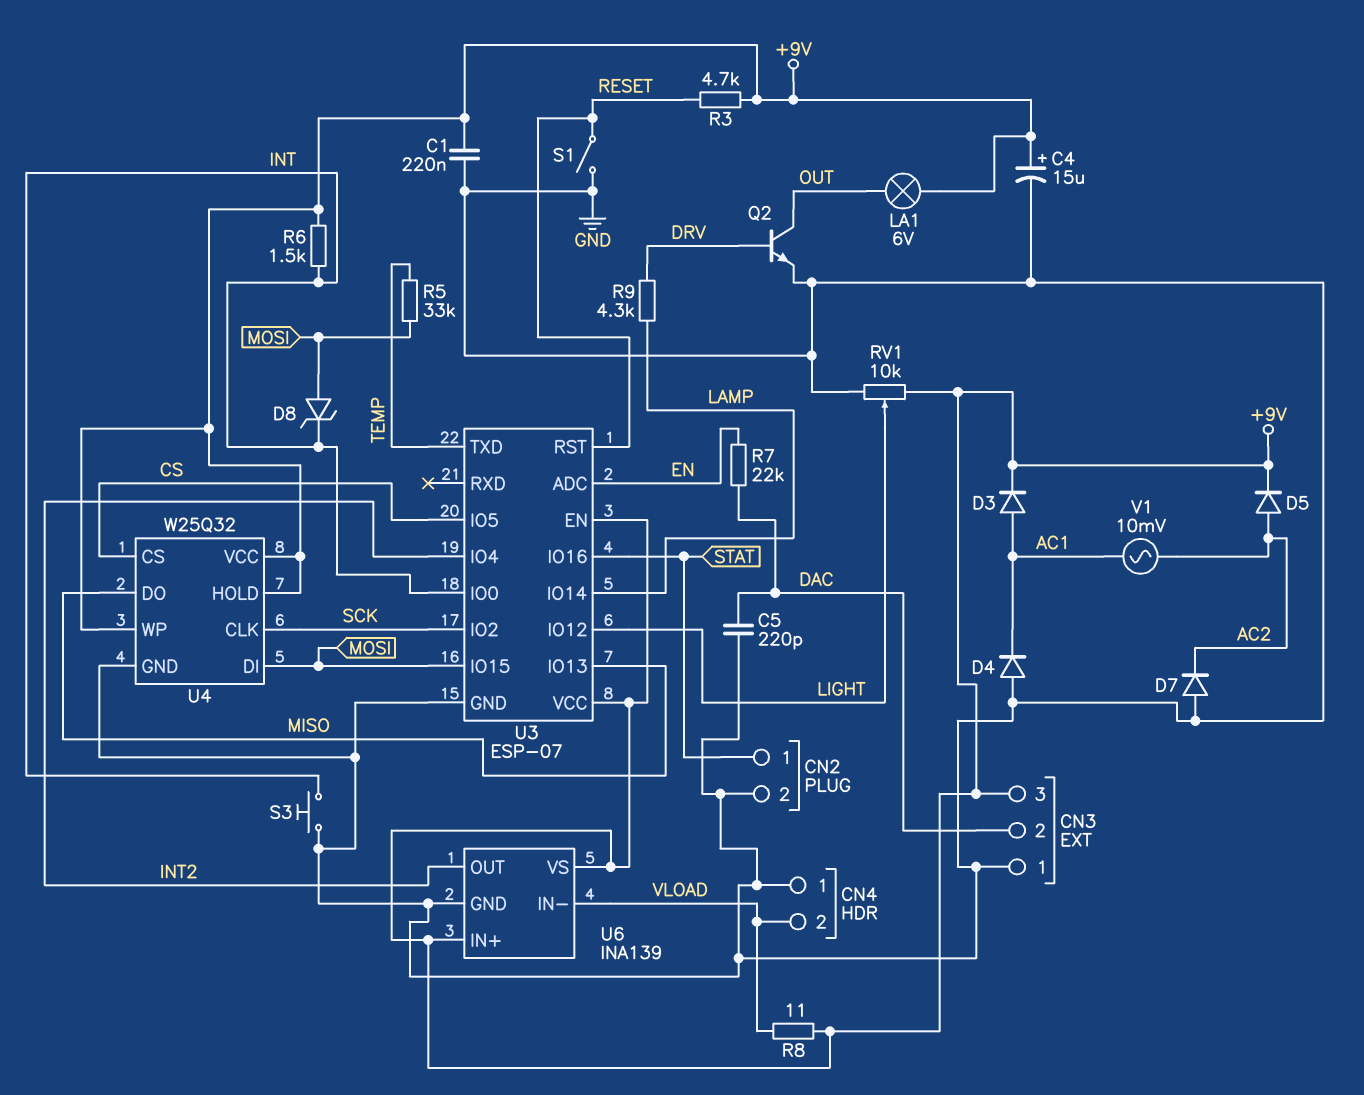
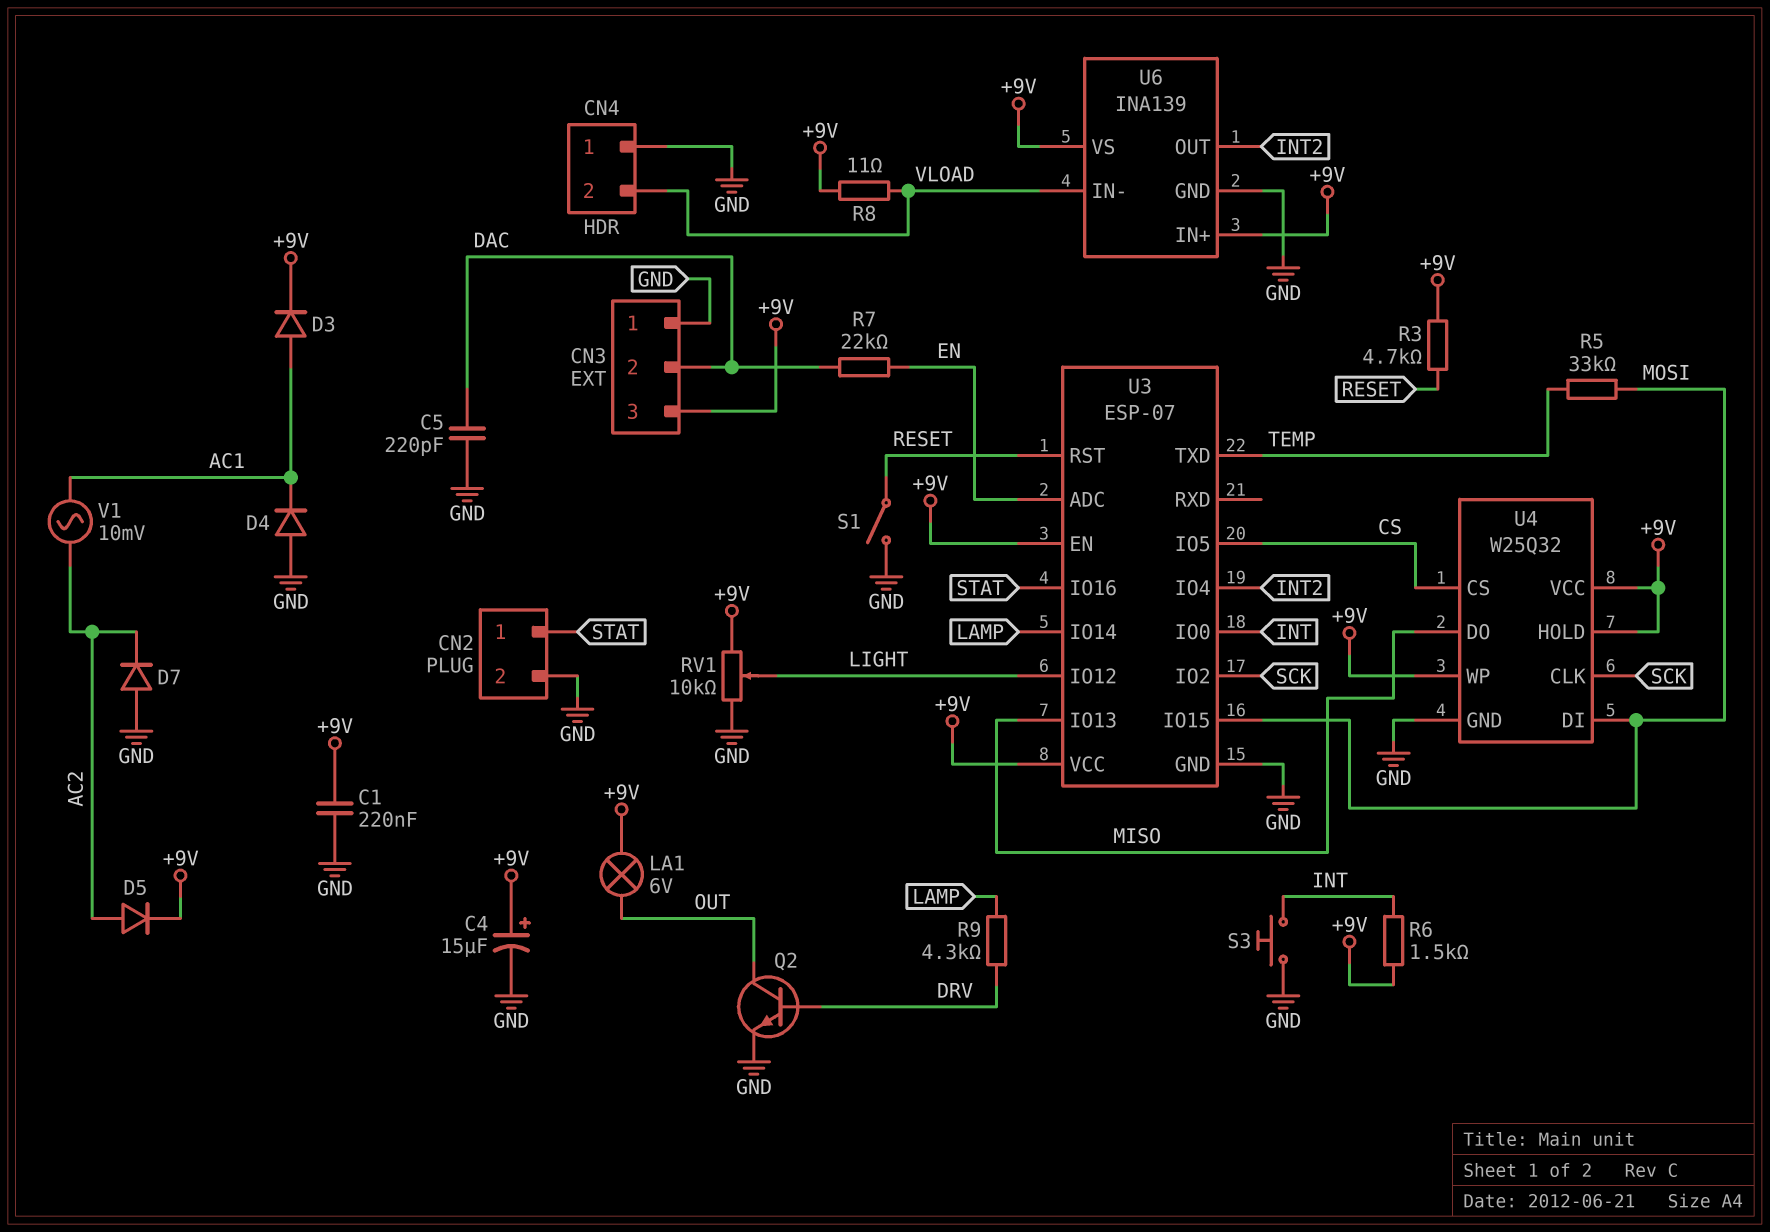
D8: zener (A MOSI, K INT) -> none

